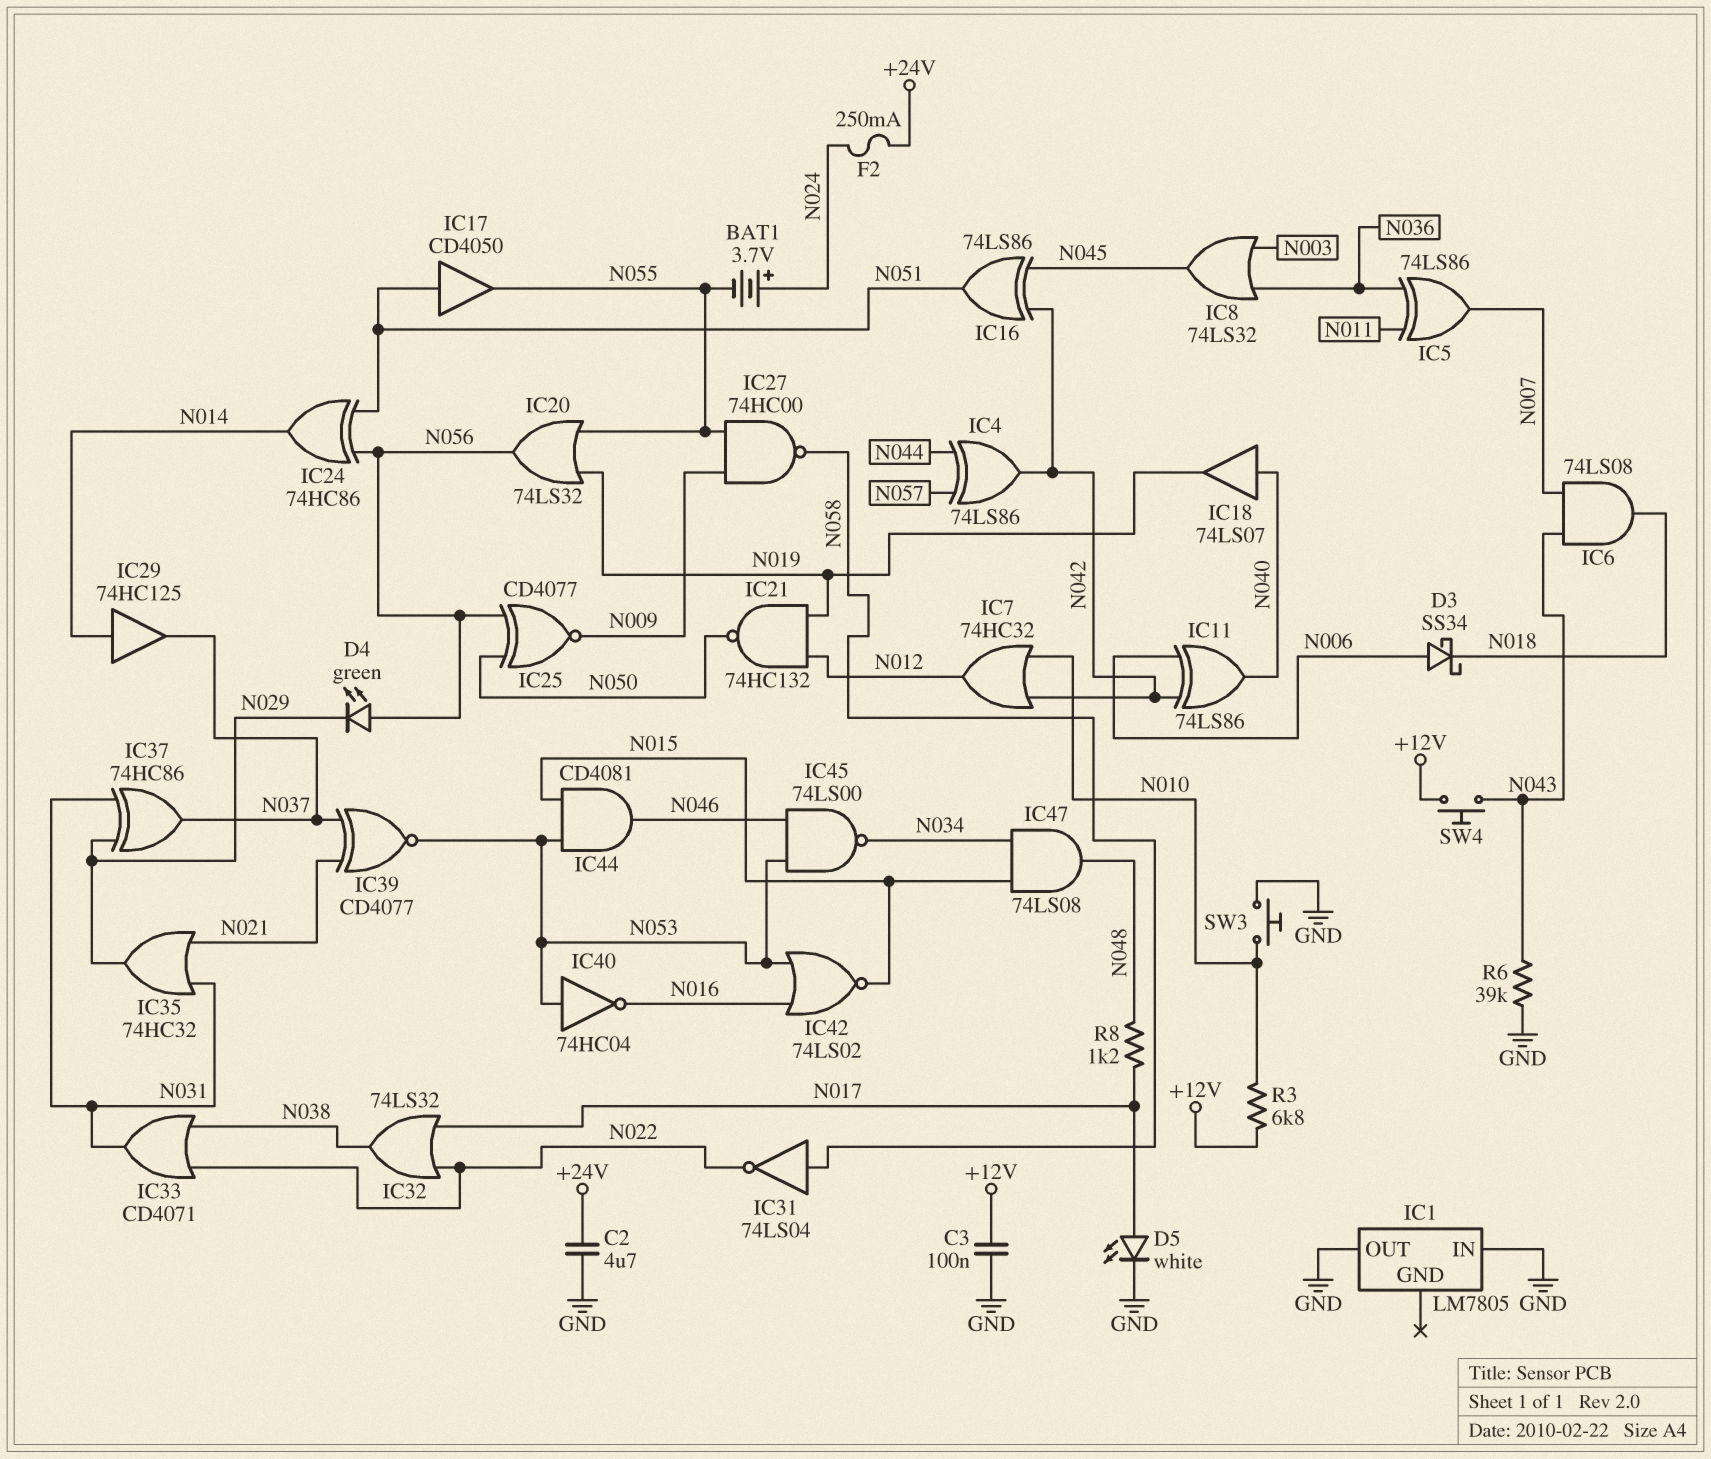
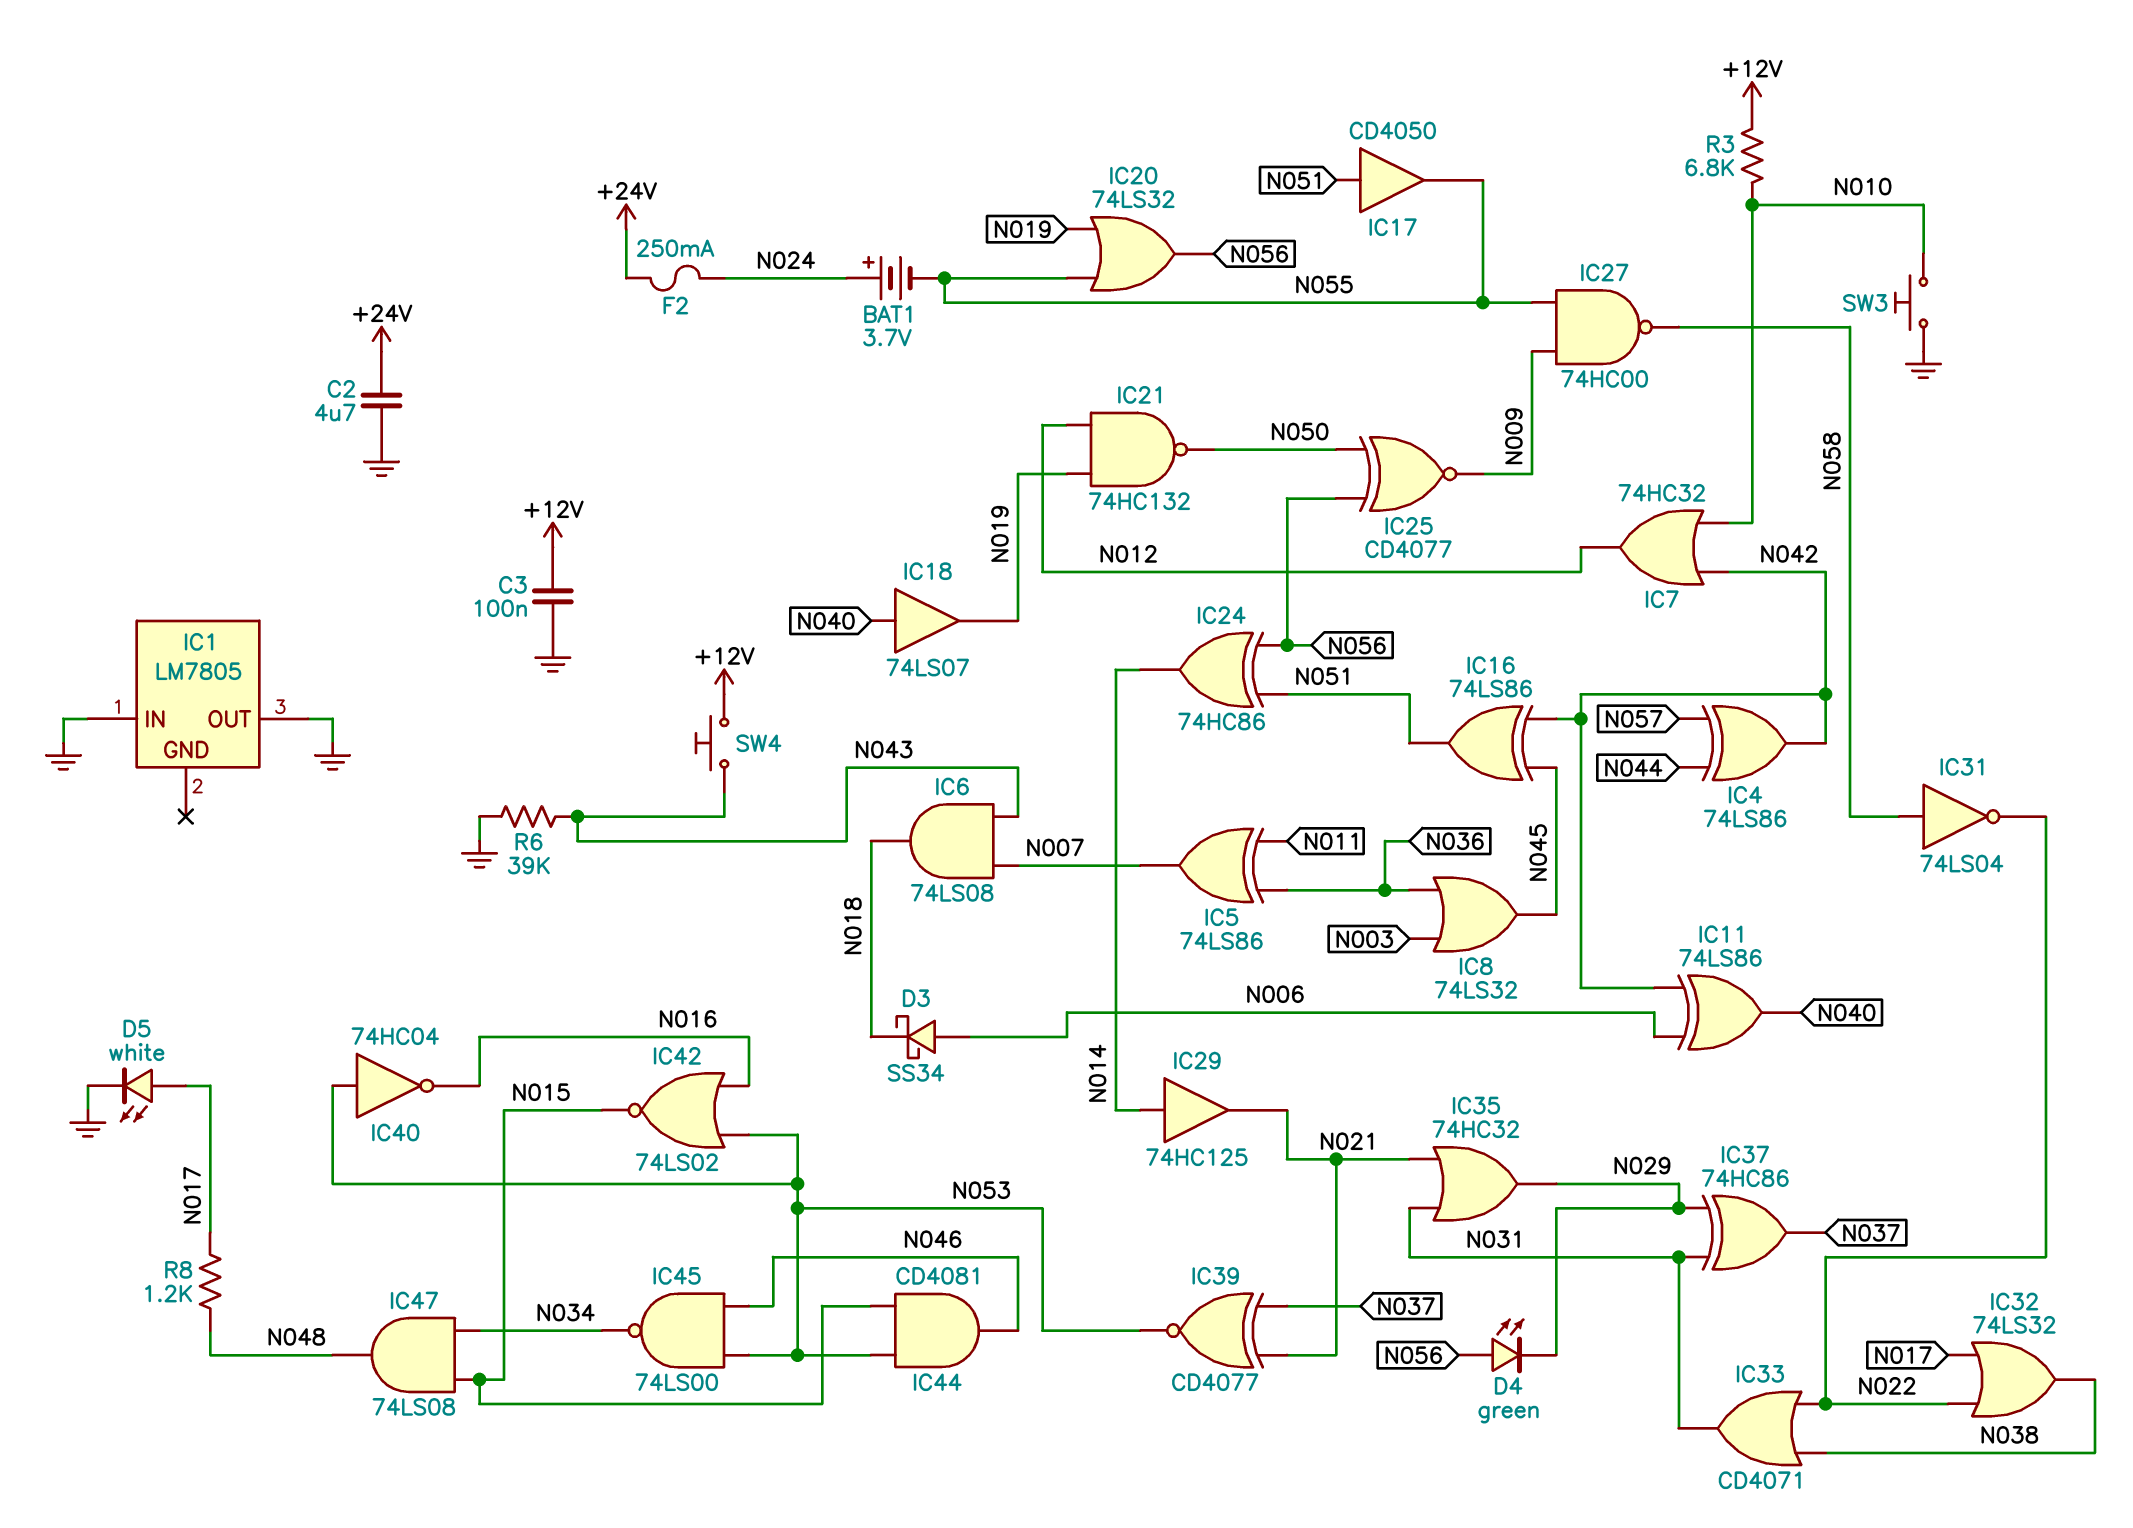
IC29: buffer 74HC125 (in N014, out N037) -> buffer 74HC125 (in N014, out N021)

